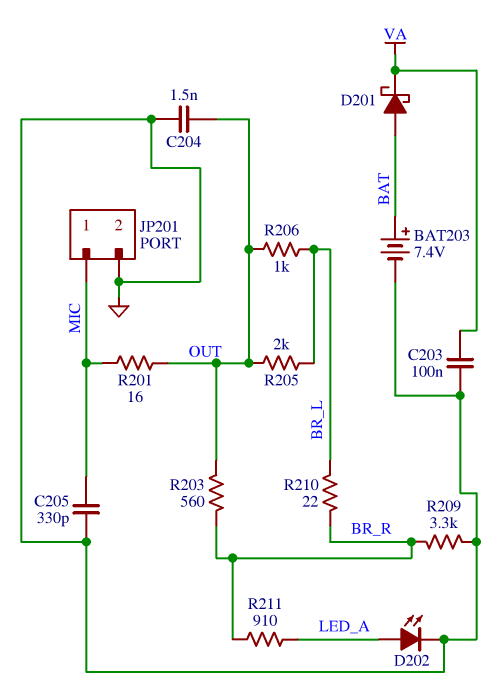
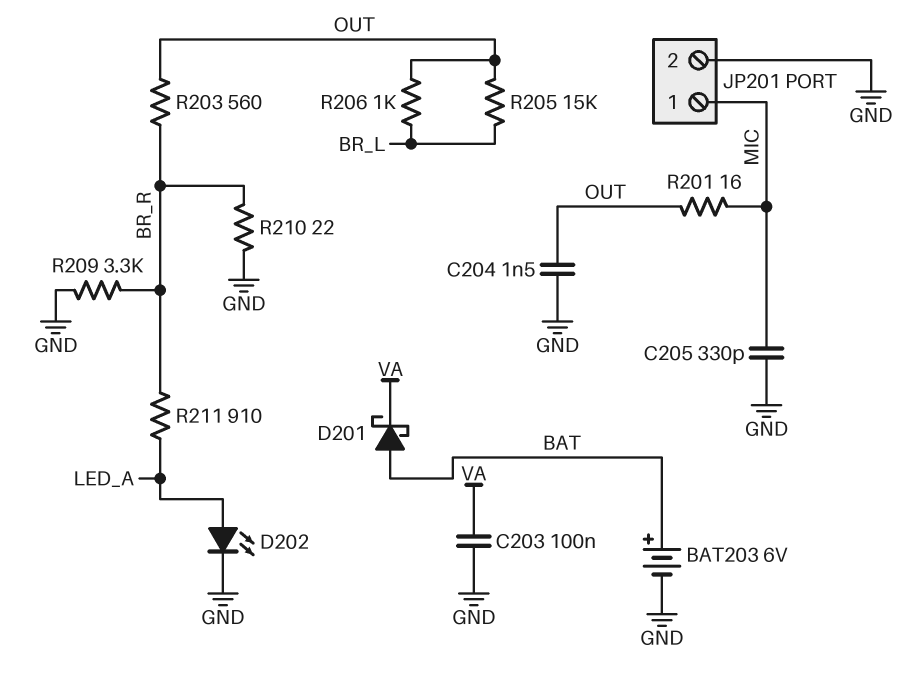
BAT203: 7.4V (plus BAT, minus GND) -> 6V (plus BAT, minus GND)
R205: 2k (BR_L, OUT) -> 15k (BR_L, OUT)
R210: 22 (BR_L, BR_R) -> 22 (BR_R, GND)

